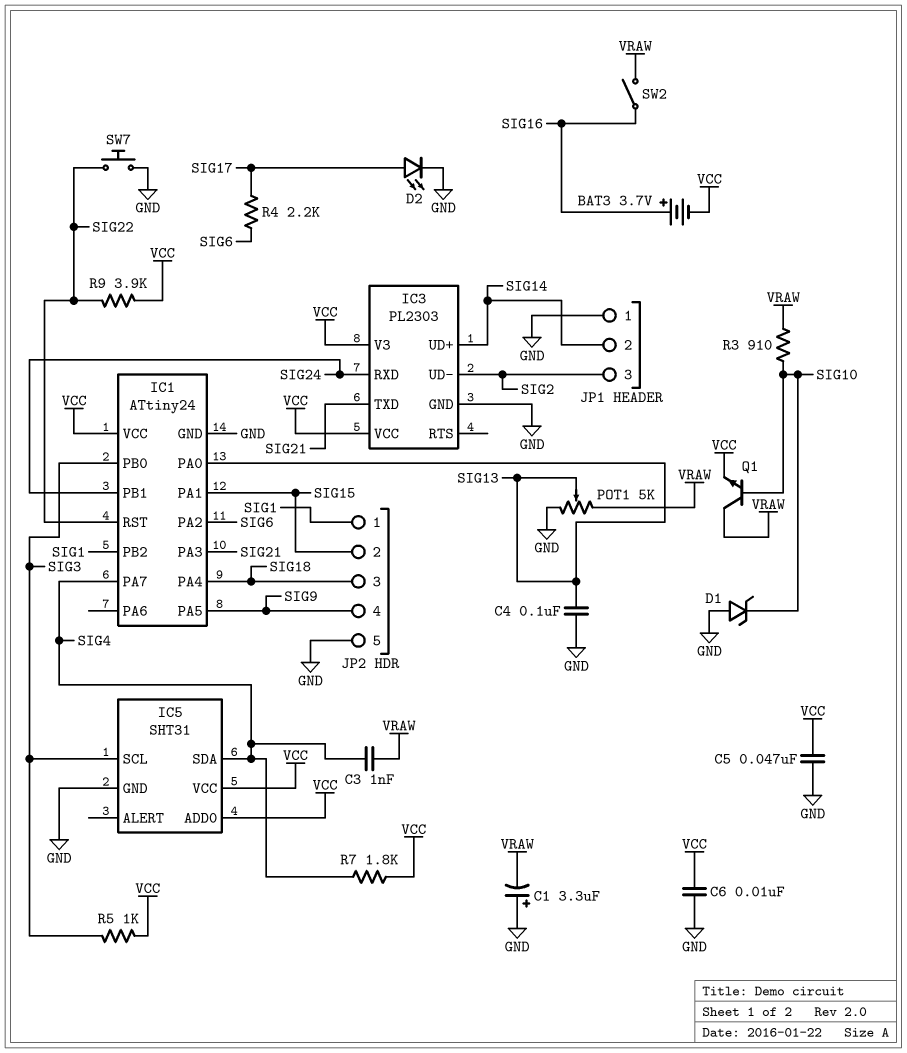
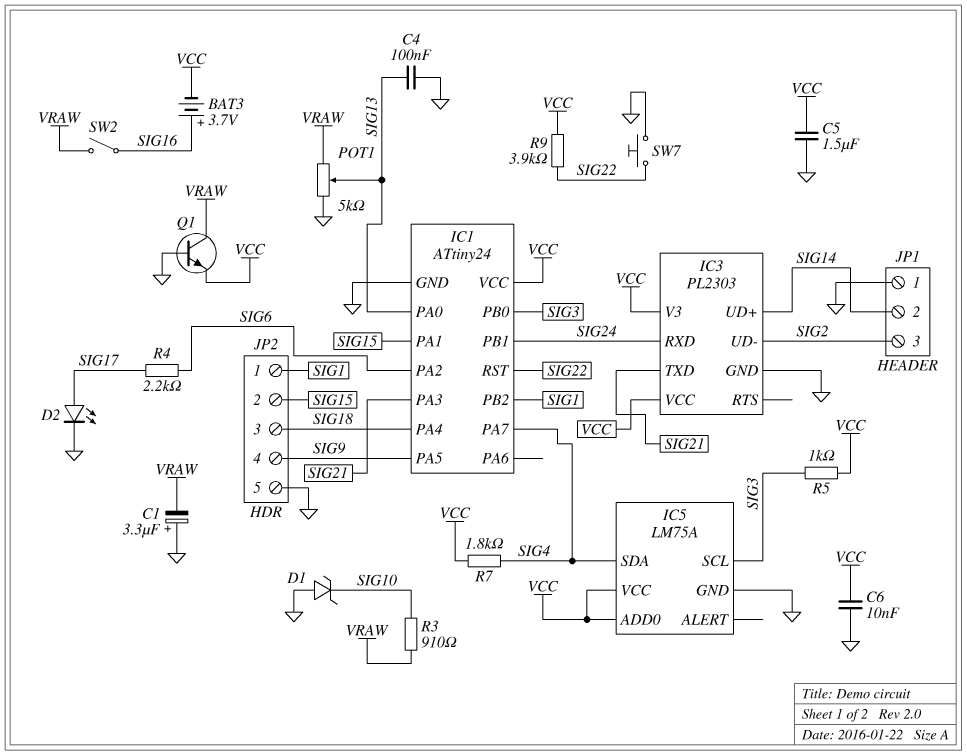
C3: 1nF (SIG4, VRAW) -> none
C5: 47nF (GND, VCC) -> 1.5uF (GND, VCC)
IC5: SHT31 -> LM75A
Q1: NPN (B SIG10, C VRAW, E VCC) -> NPN (B GND, C VRAW, E VCC)

